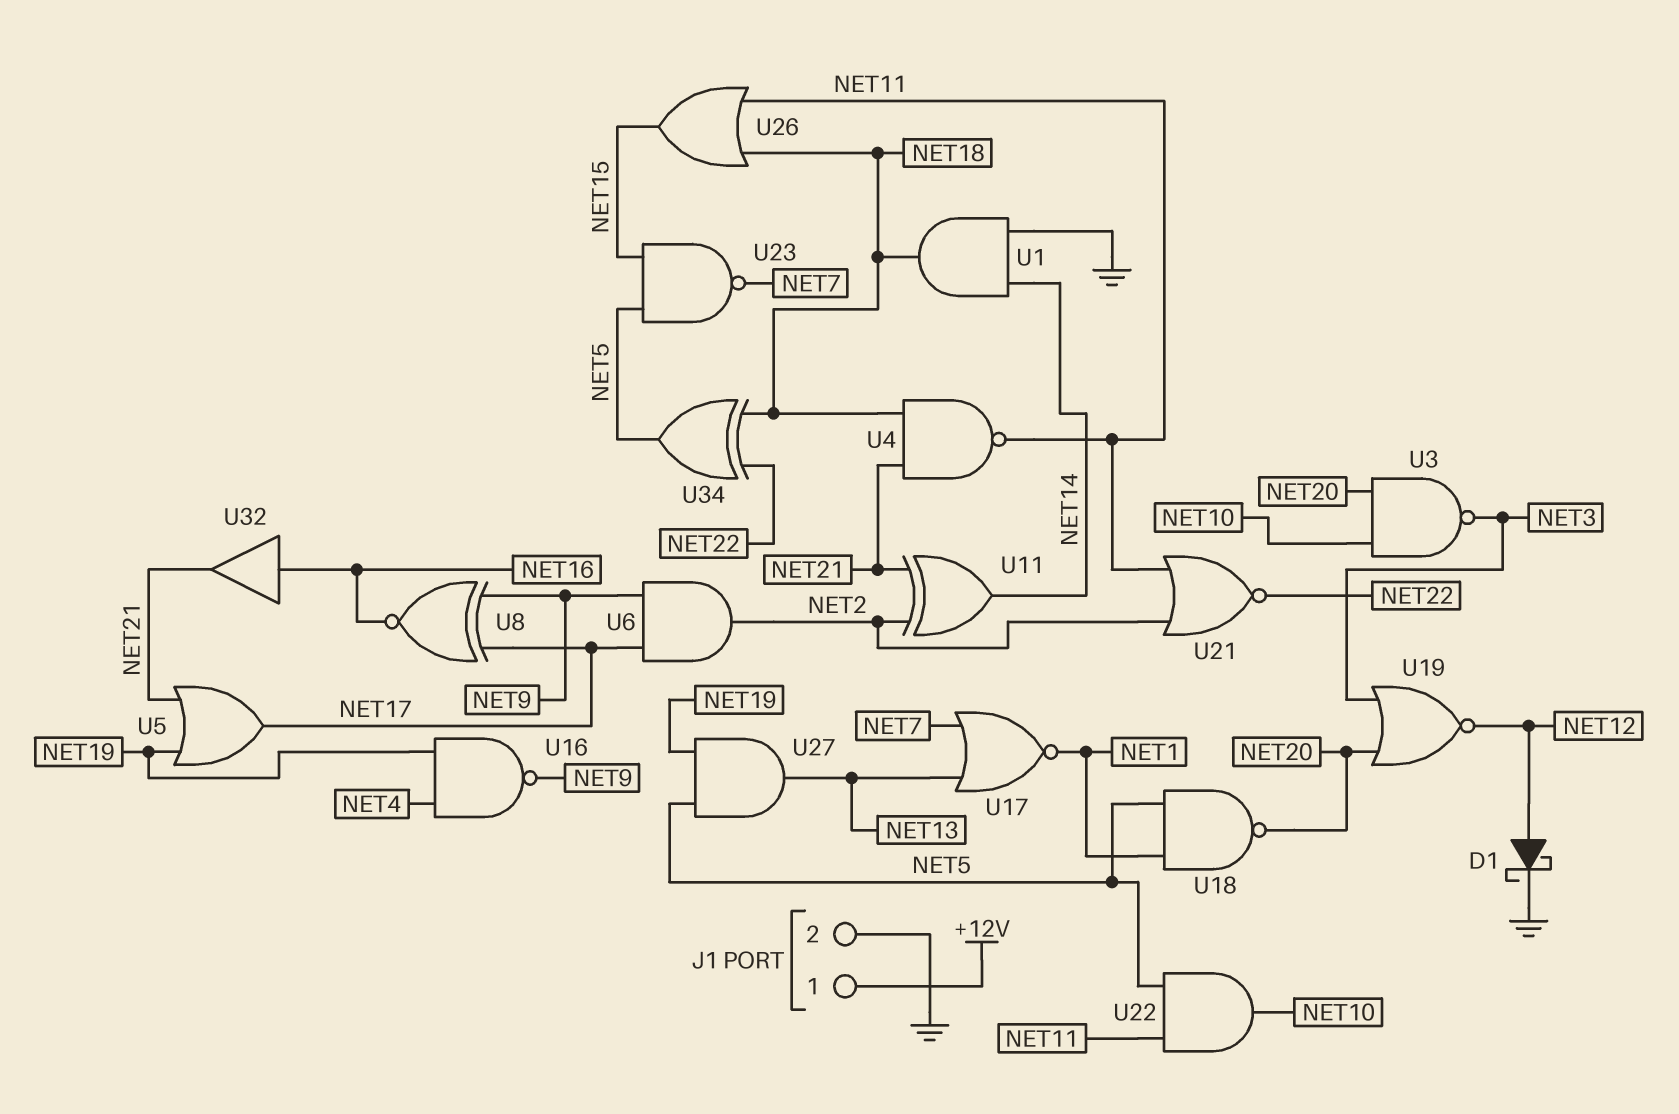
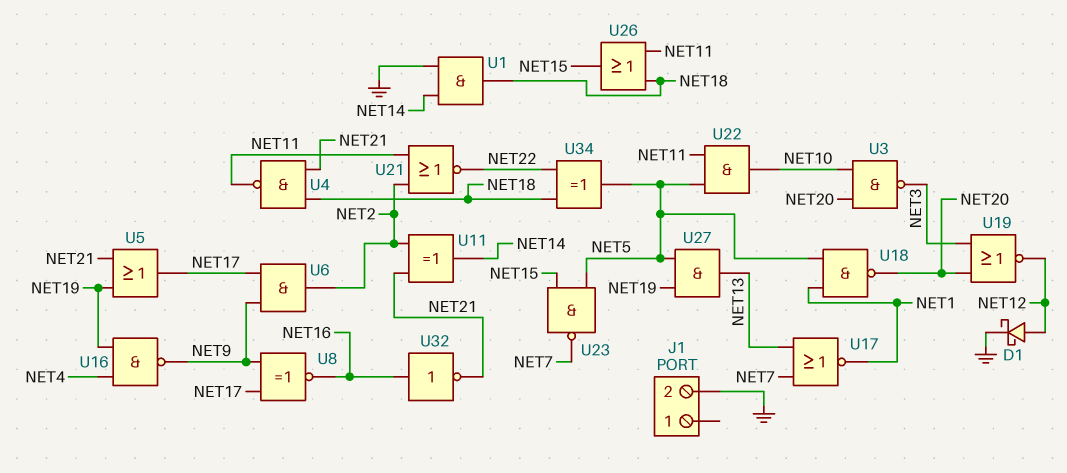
J1 pin 1: +12V -> none
U32: buffer (in NET16, out NET21) -> NOT (in NET16, out NET21)

